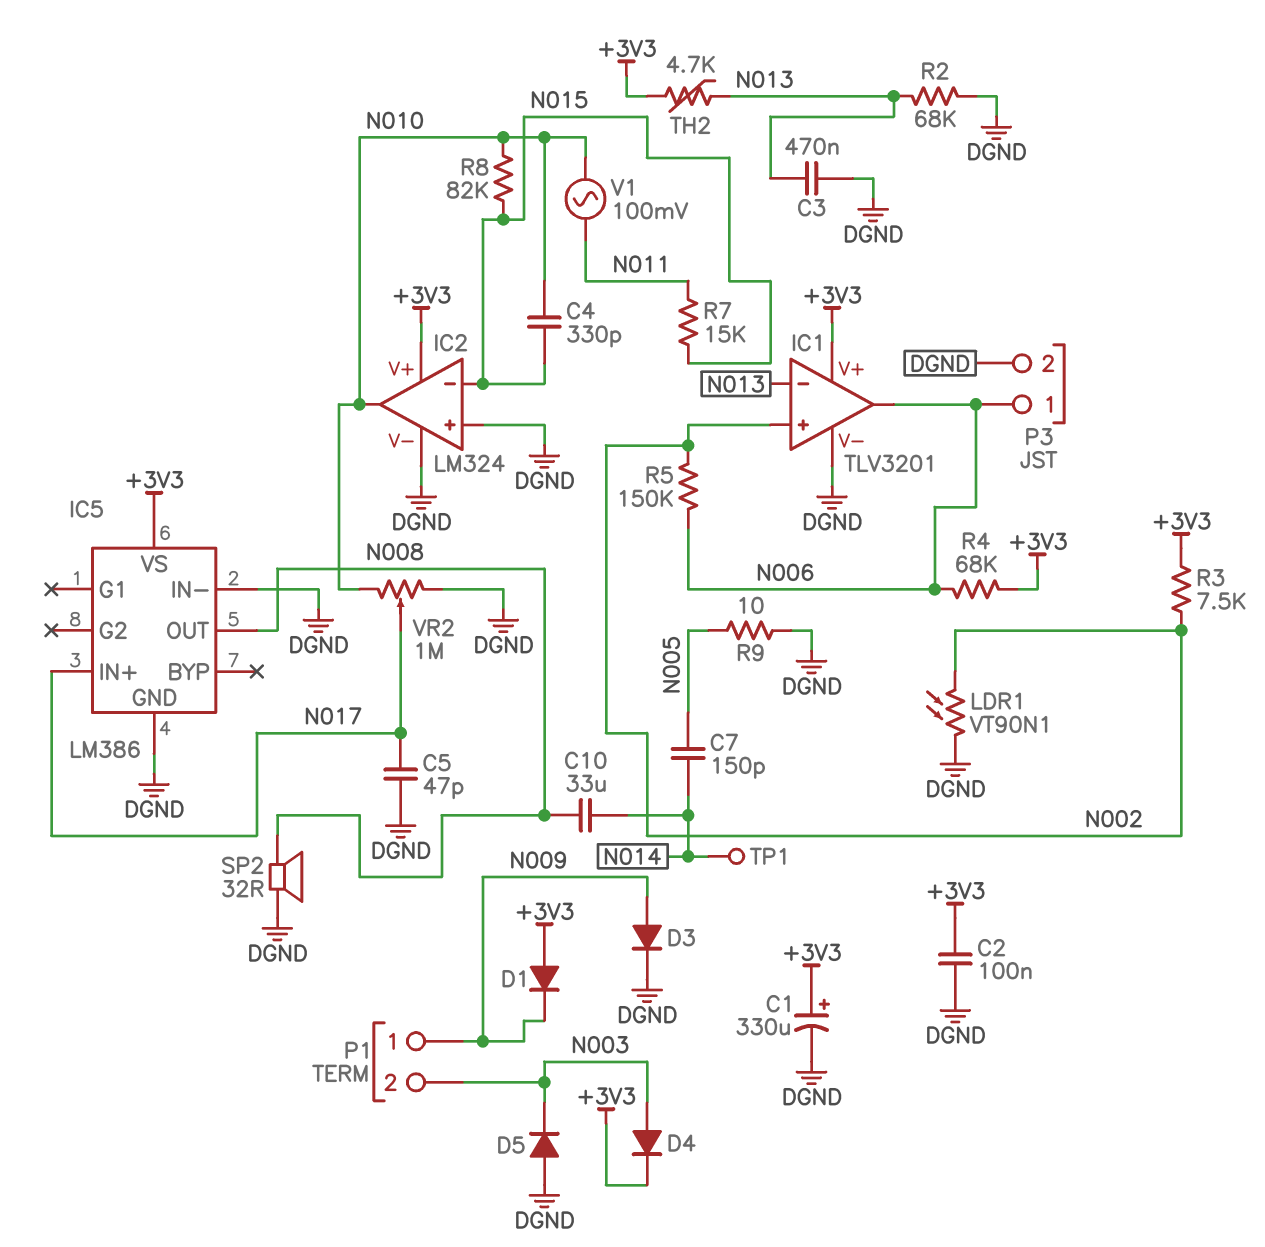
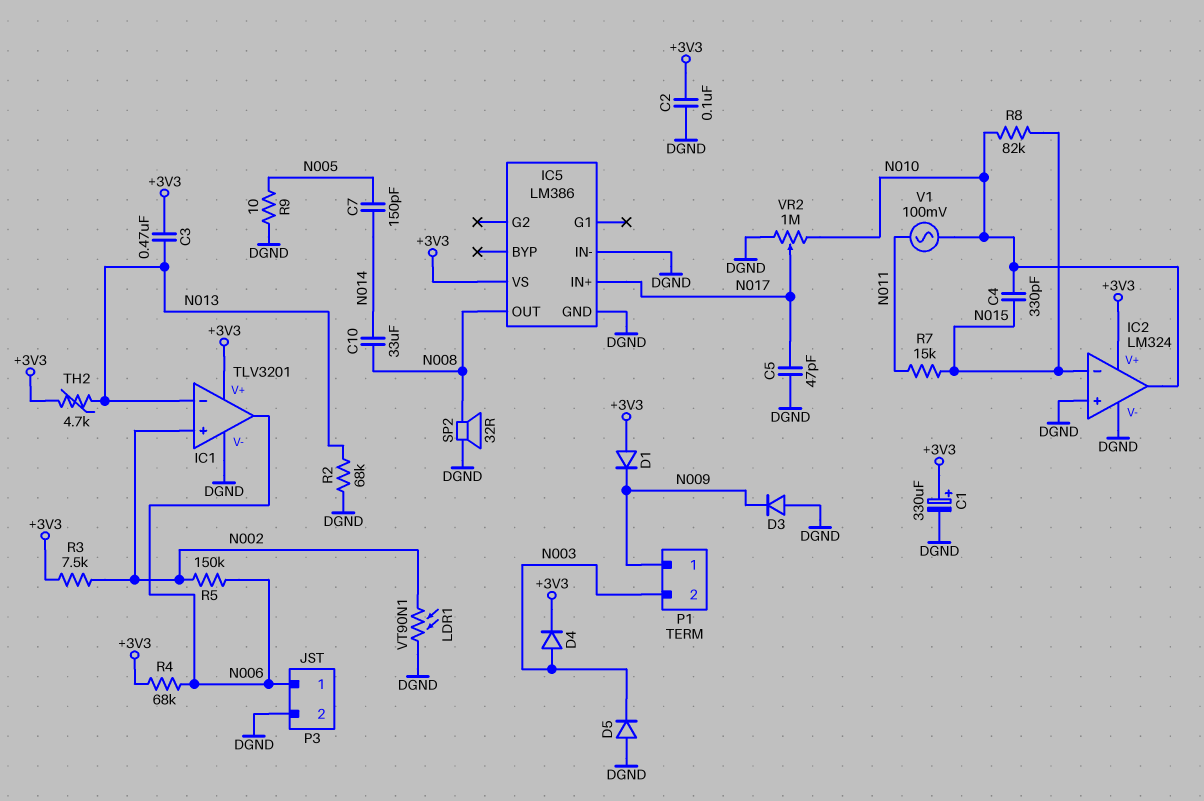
C3: 470nF (DGND, N013) -> 470nF (+3V3, N013)
D3: diode (A N009, K DGND) -> diode (A DGND, K N009)
TP1: test point (N014) -> none

